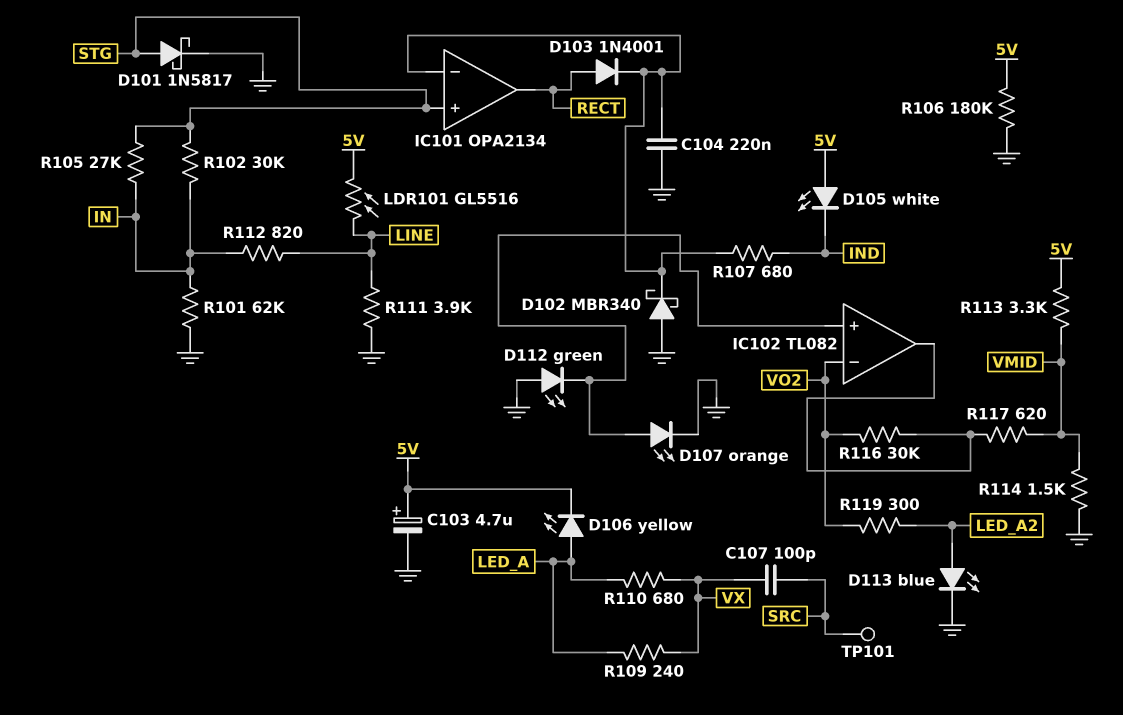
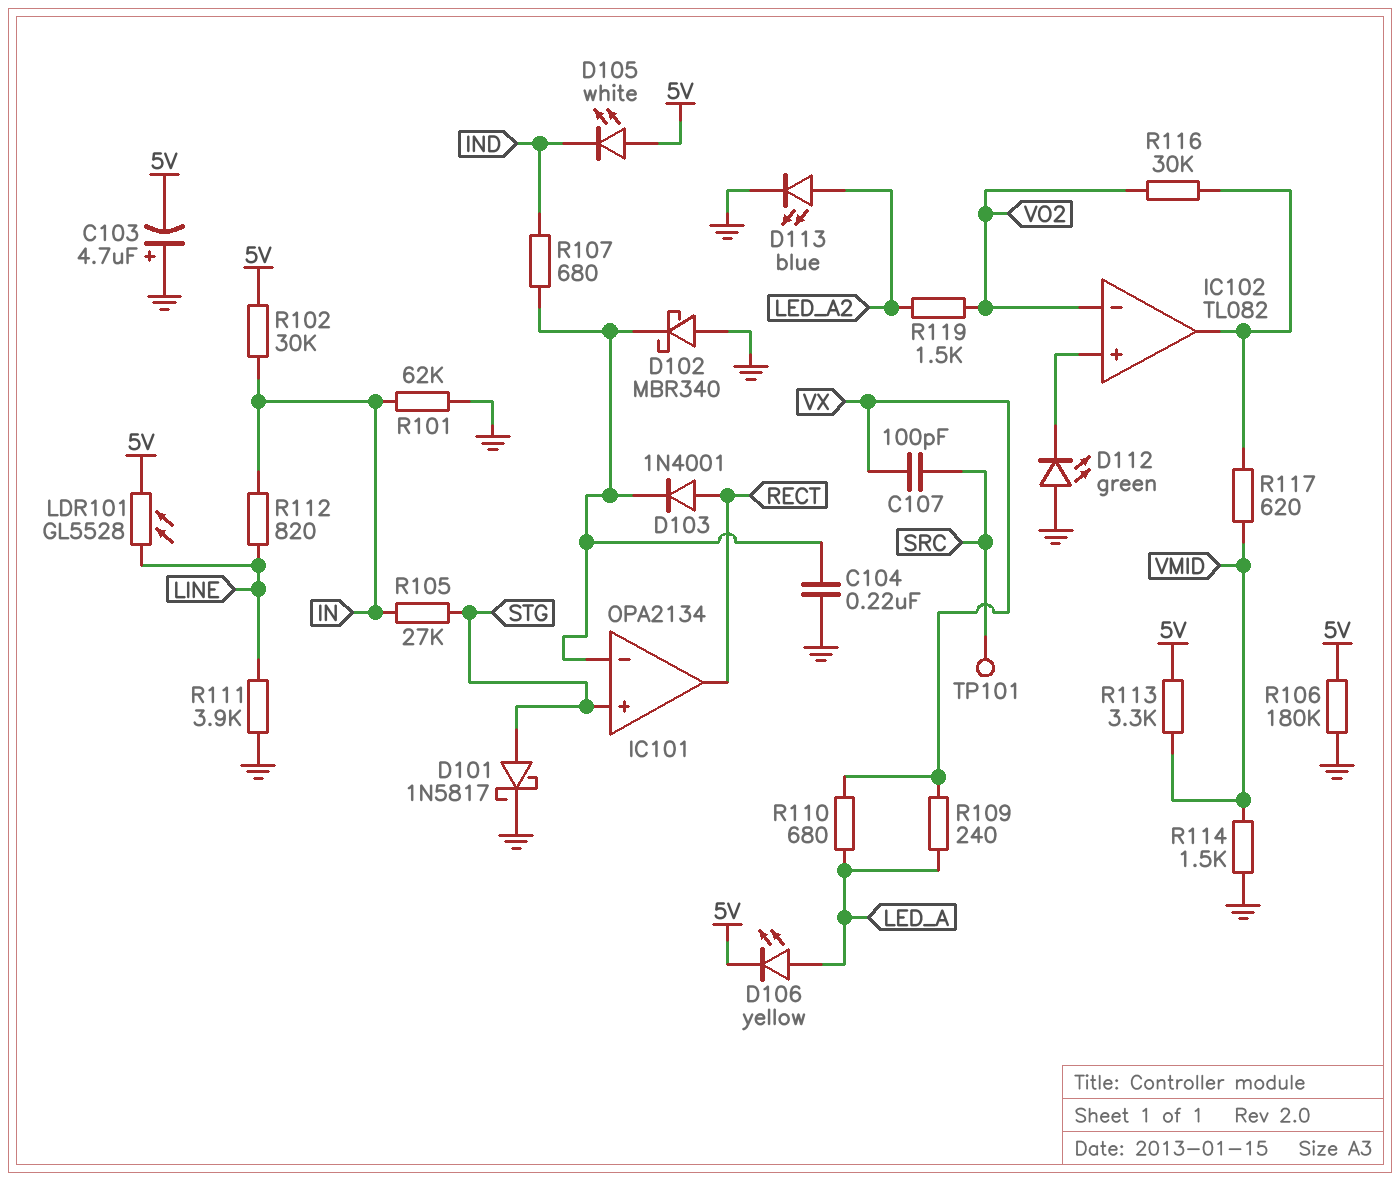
C103: 4.7uF (plus 5V, minus GND) -> 4.7uF (plus GND, minus 5V)
D107: LED orange (A IC102/in+, K GND) -> none
LDR101: GL5516 (5V, LINE) -> GL5528 (5V, LINE)
R102: 30k (IN, STG) -> 30k (5V, IN)
R119: 300 (LED_A2, VO2) -> 1.5k (LED_A2, VO2)

